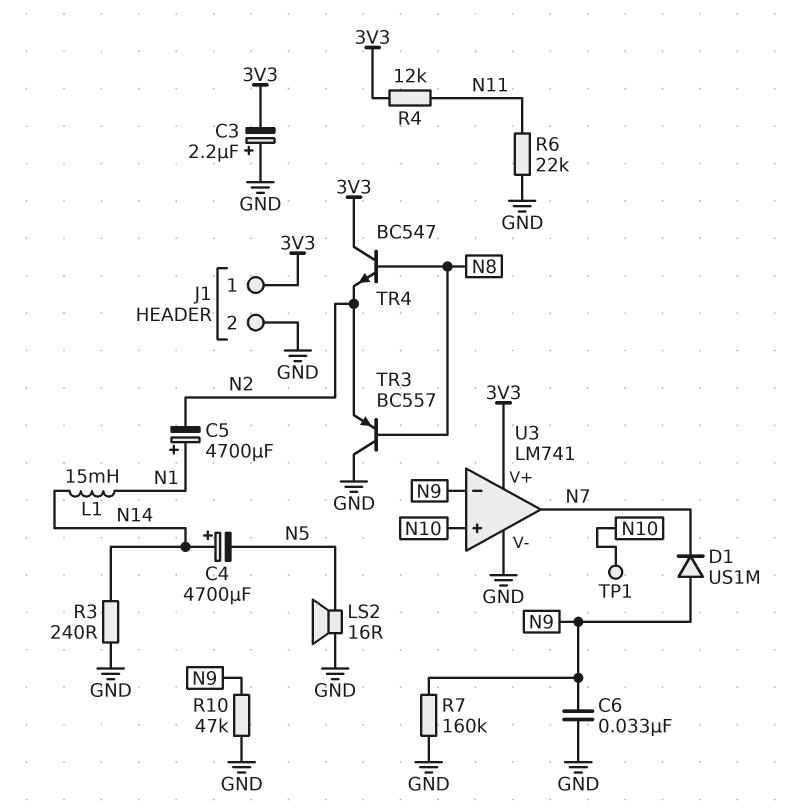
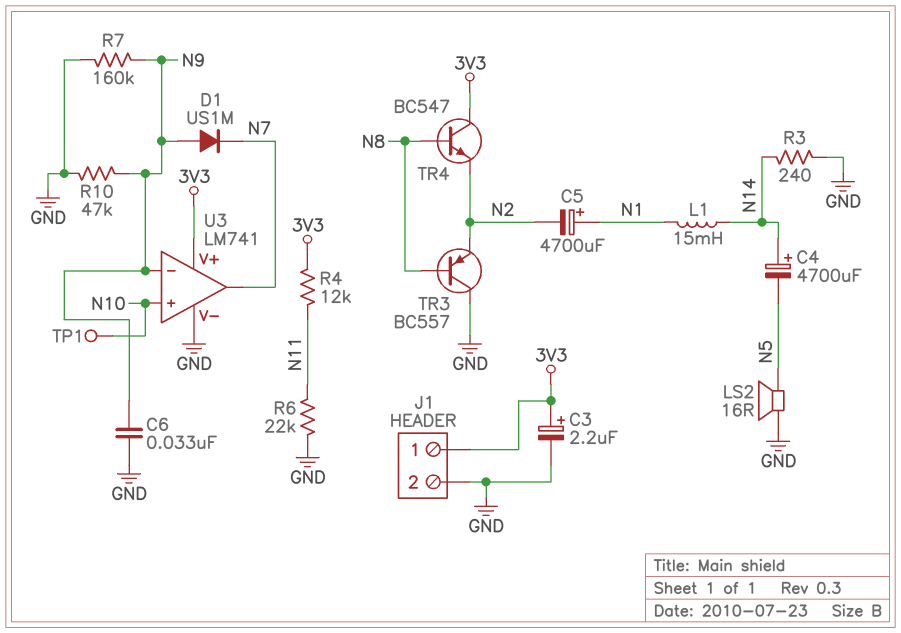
C3: 2.2uF (plus GND, minus 3V3) -> 2.2uF (plus 3V3, minus GND)

